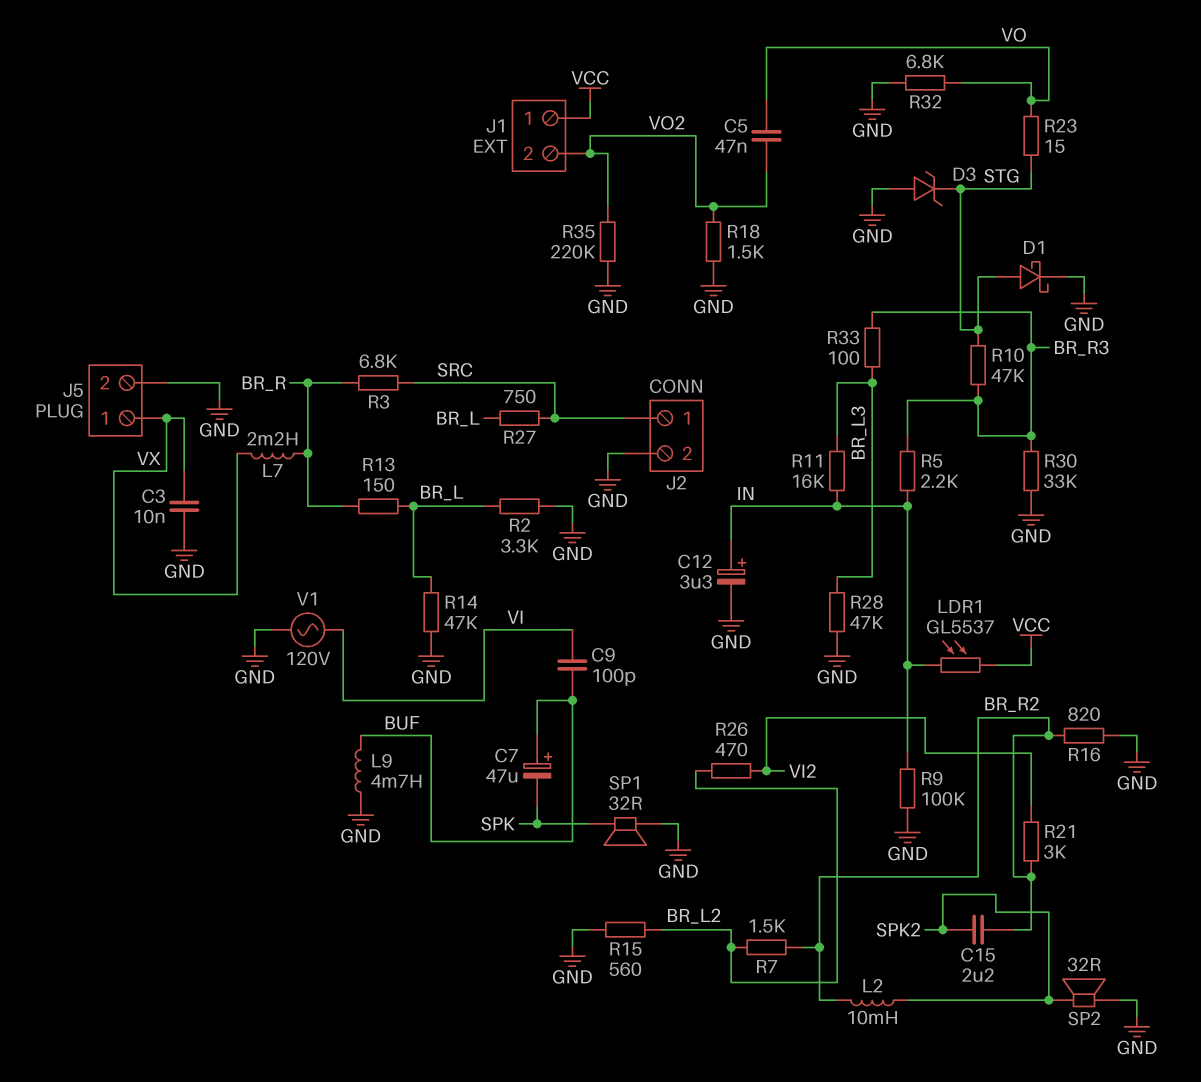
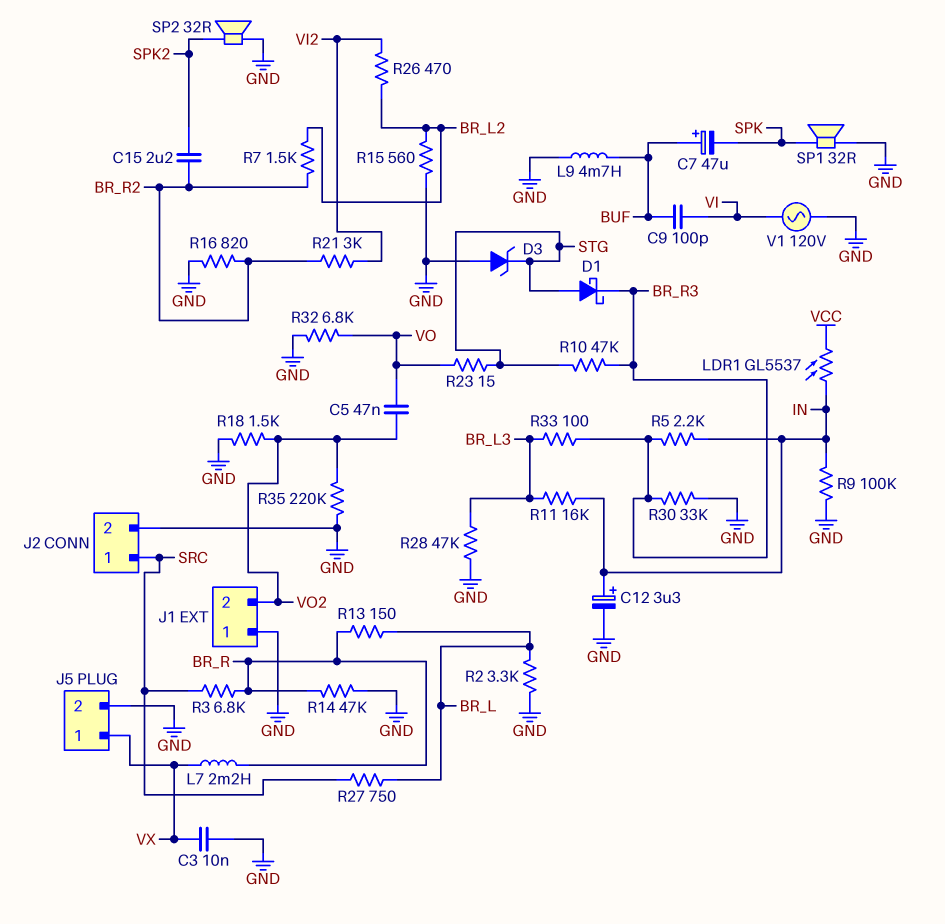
D1: schottky (A STG, K GND) -> schottky (A STG, K BR_R3)
J1 pin 1: VCC -> GND
L2: 10mH (BR_R2, SPK2) -> none
R14: 47k (BR_L, GND) -> 47k (BR_R, GND)

